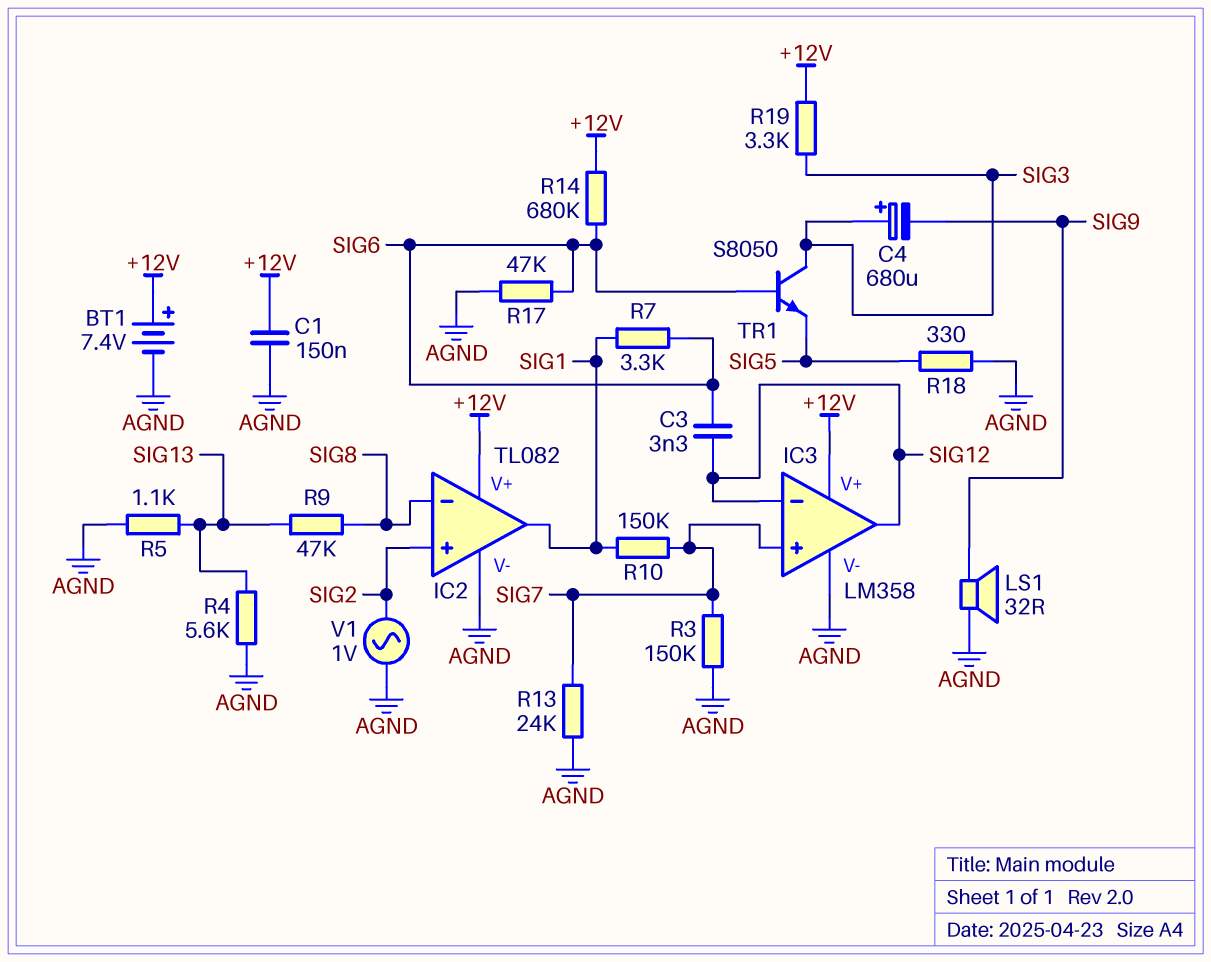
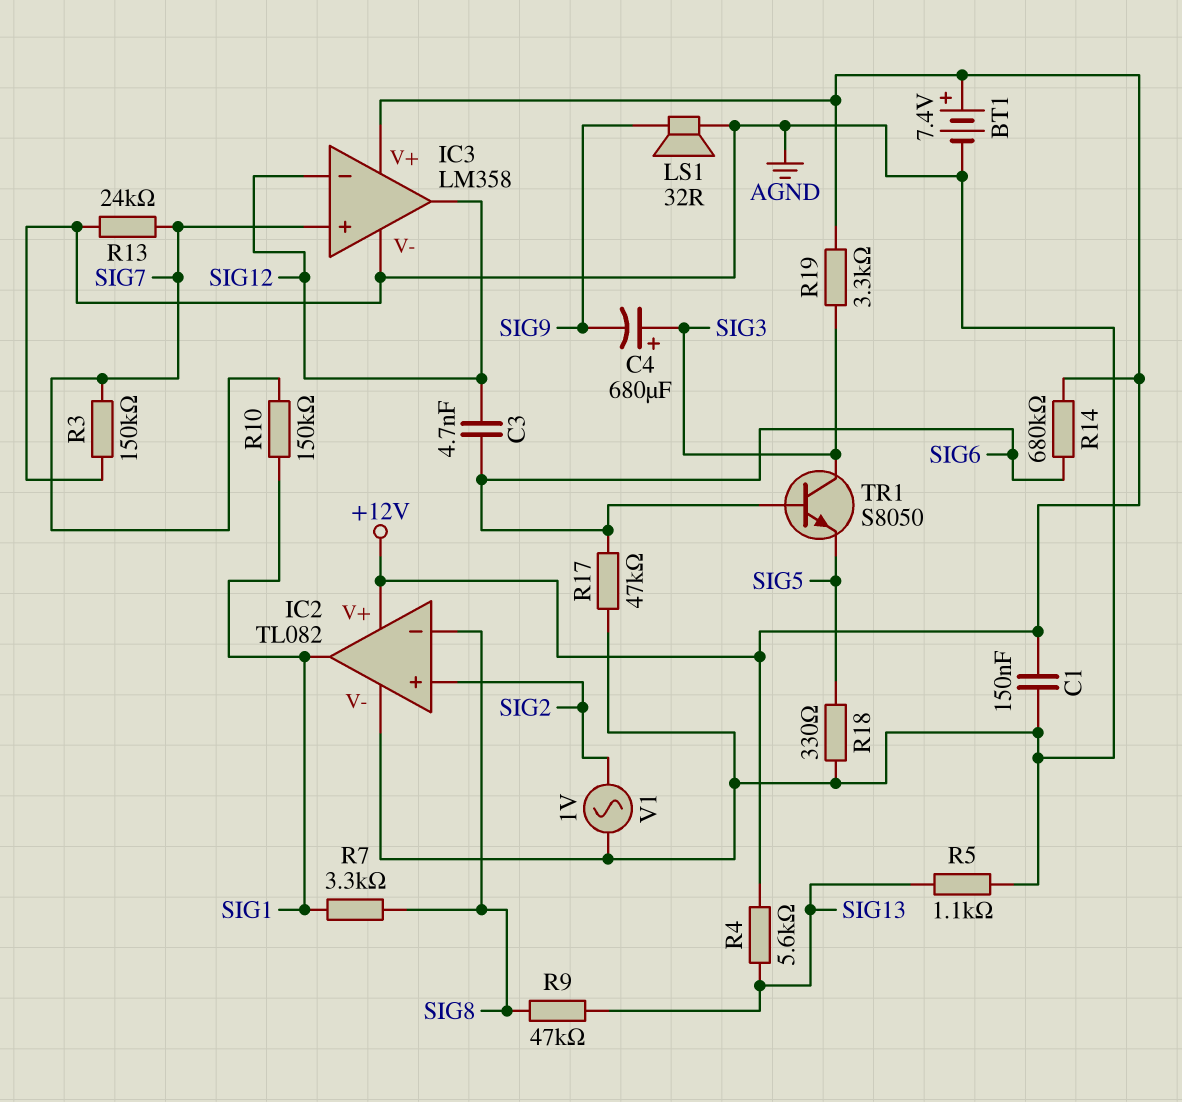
C3: 3.3nF (SIG6, SIG12) -> 4.7nF (SIG6, SIG12)
R4: 5.6k (AGND, SIG13) -> 5.6k (+12V, SIG13)
R7: 3.3k (SIG1, SIG6) -> 3.3k (SIG1, SIG8)

